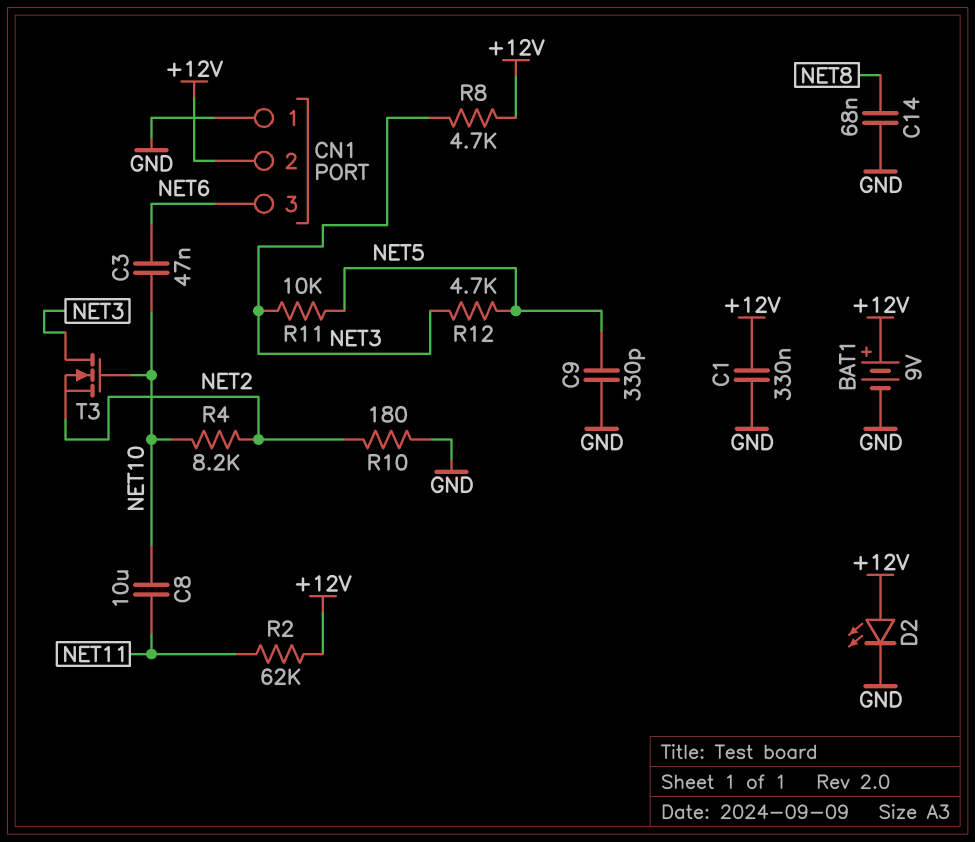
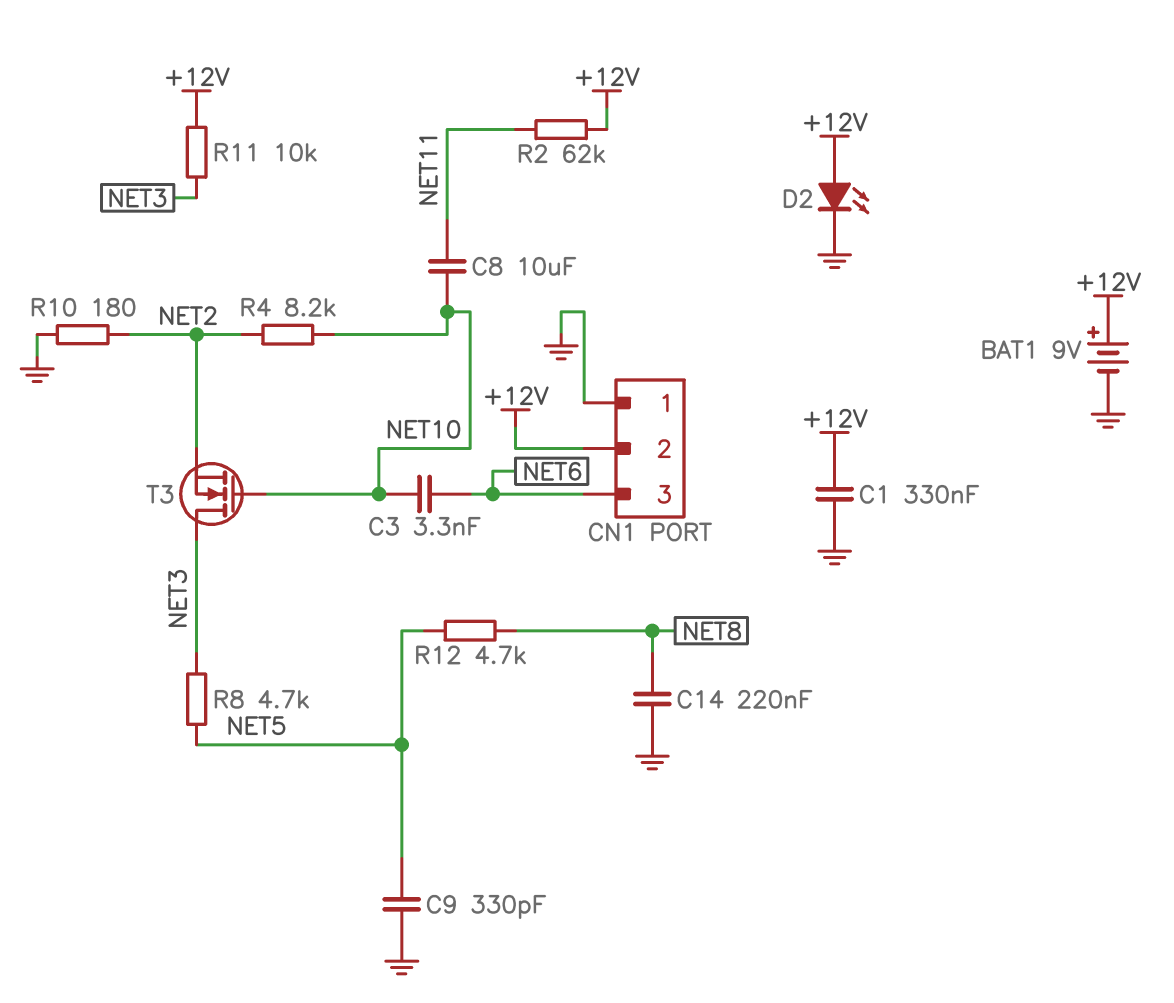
C3: 47nF (NET6, NET10) -> 3.3nF (NET6, NET10)
C14: 68nF (GND, NET8) -> 220nF (GND, NET8)
R8: 4.7k (+12V, NET3) -> 4.7k (NET3, NET5)
R11: 10k (NET3, NET5) -> 10k (+12V, NET3)
R12: 4.7k (NET3, NET5) -> 4.7k (NET5, NET8)

